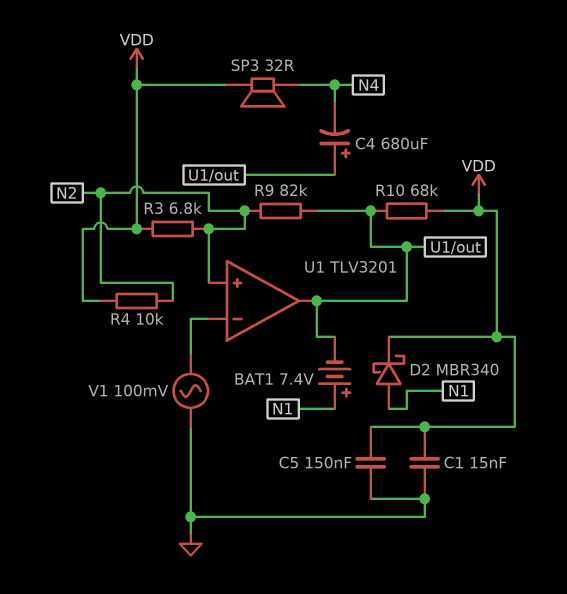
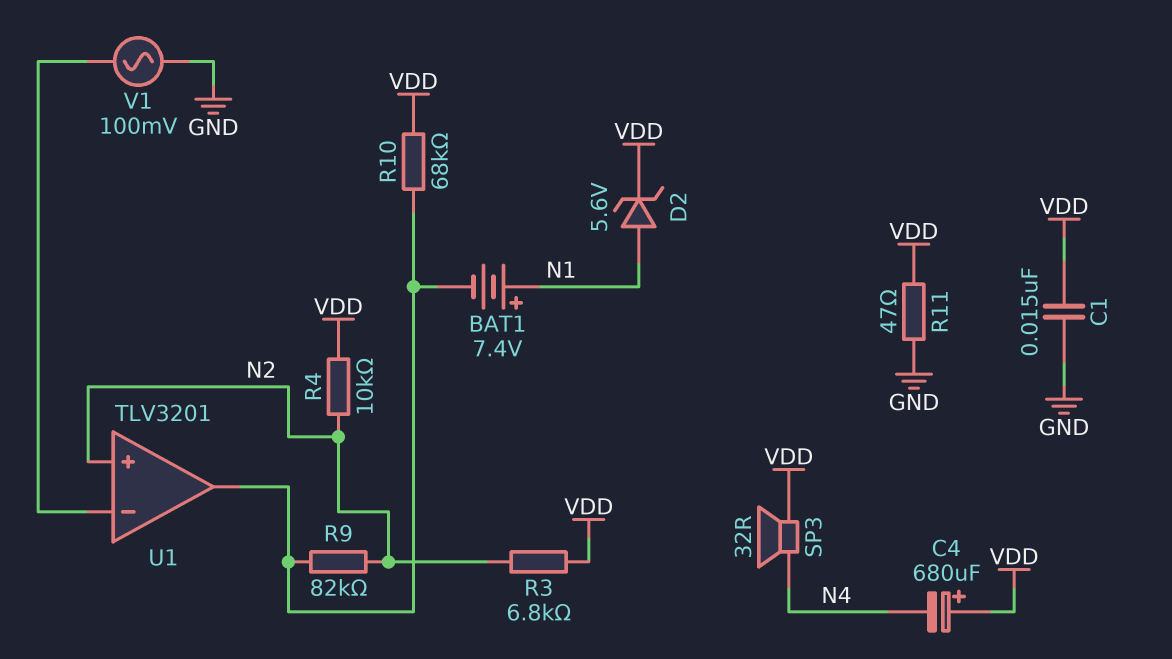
C4: 680uF (plus U1/out, minus N4) -> 680uF (plus VDD, minus N4)
C5: 150nF (GND, VDD) -> none
D2: schottky MBR340 (A N1, K VDD) -> zener 5.6V (A N1, K VDD)
R11: none -> 47 (GND, VDD)

